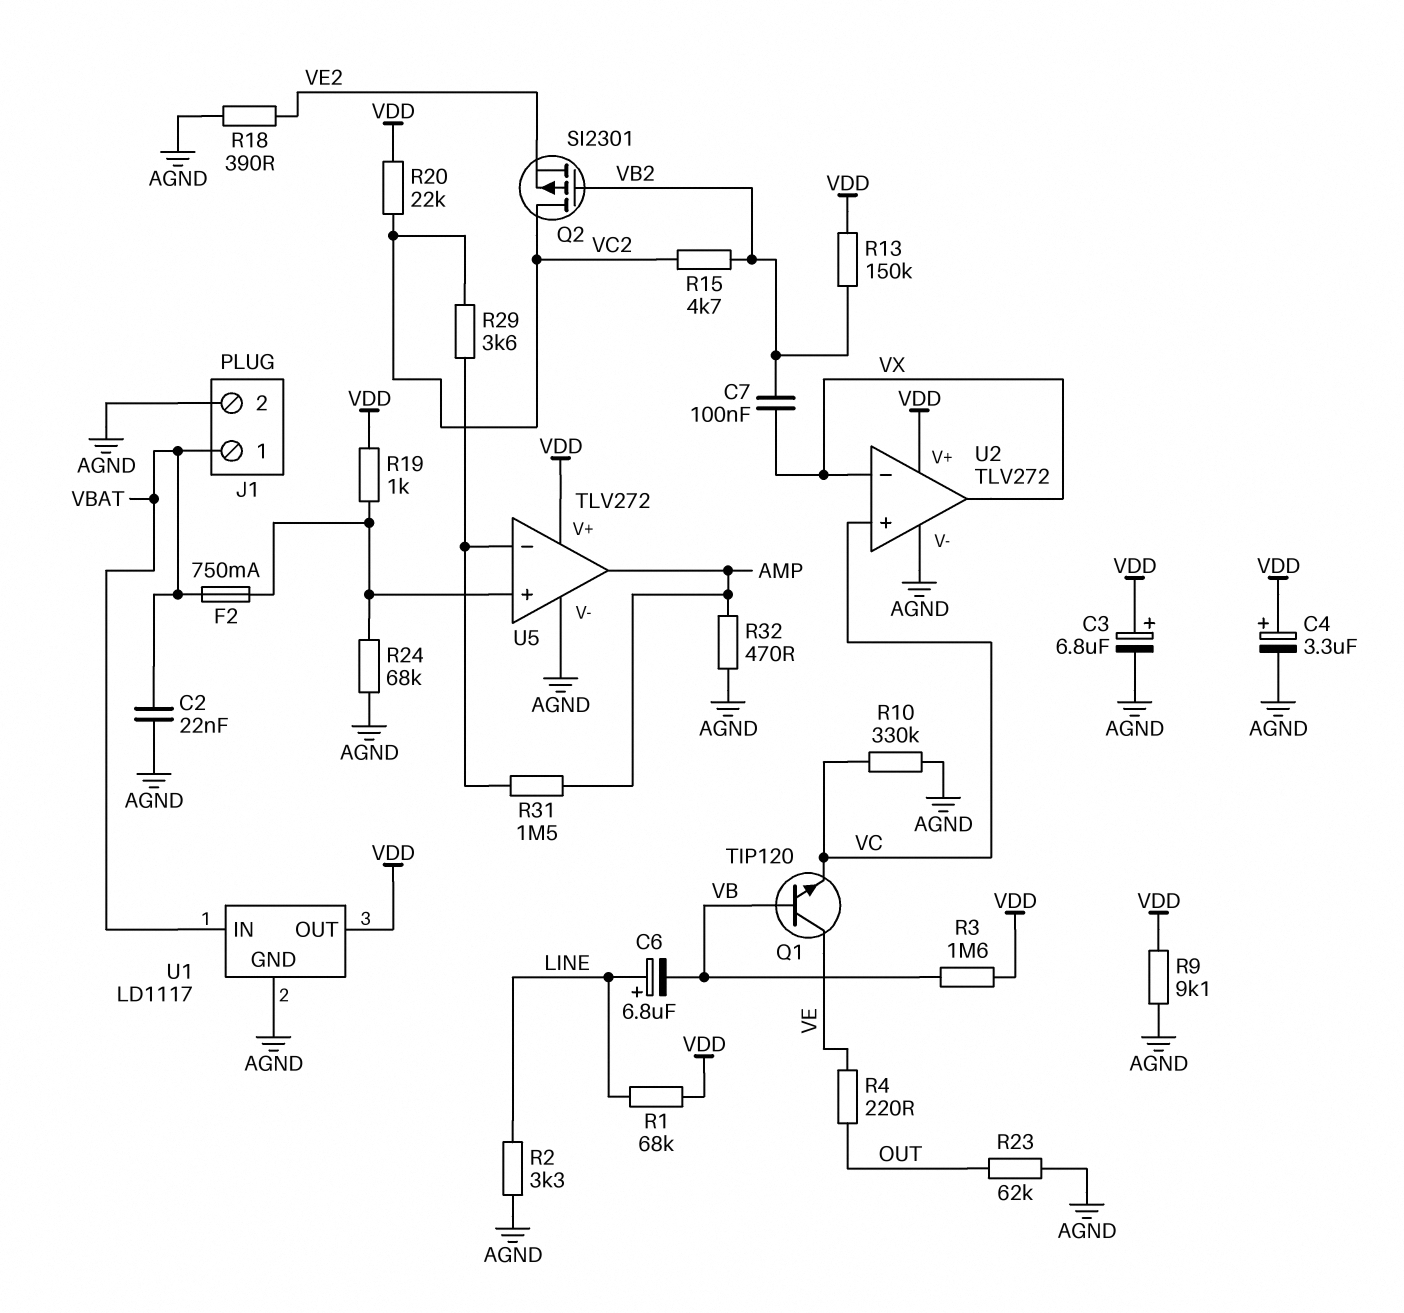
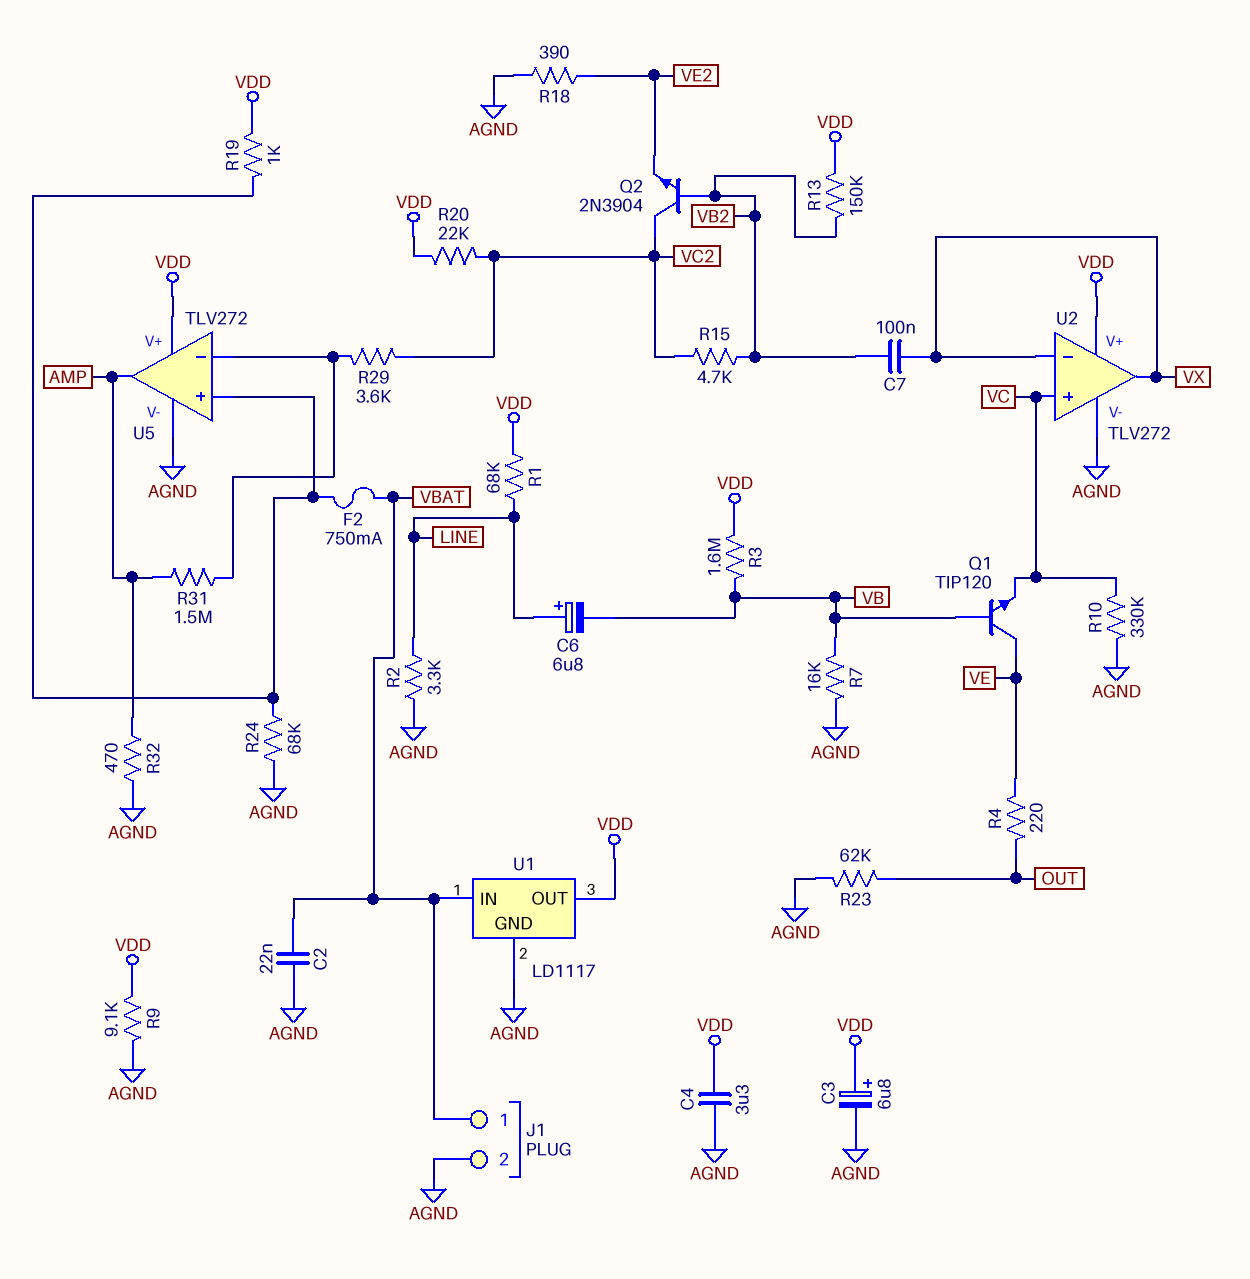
C4: 3.3uF (plus VDD, minus AGND) -> 3.3uF (AGND, VDD)
Q2: PMOS SI2301 (G VB2, D VC2, S VE2) -> NPN 2N3904 (B VB2, C VC2, E VE2)
R7: none -> 16k (AGND, VB)

